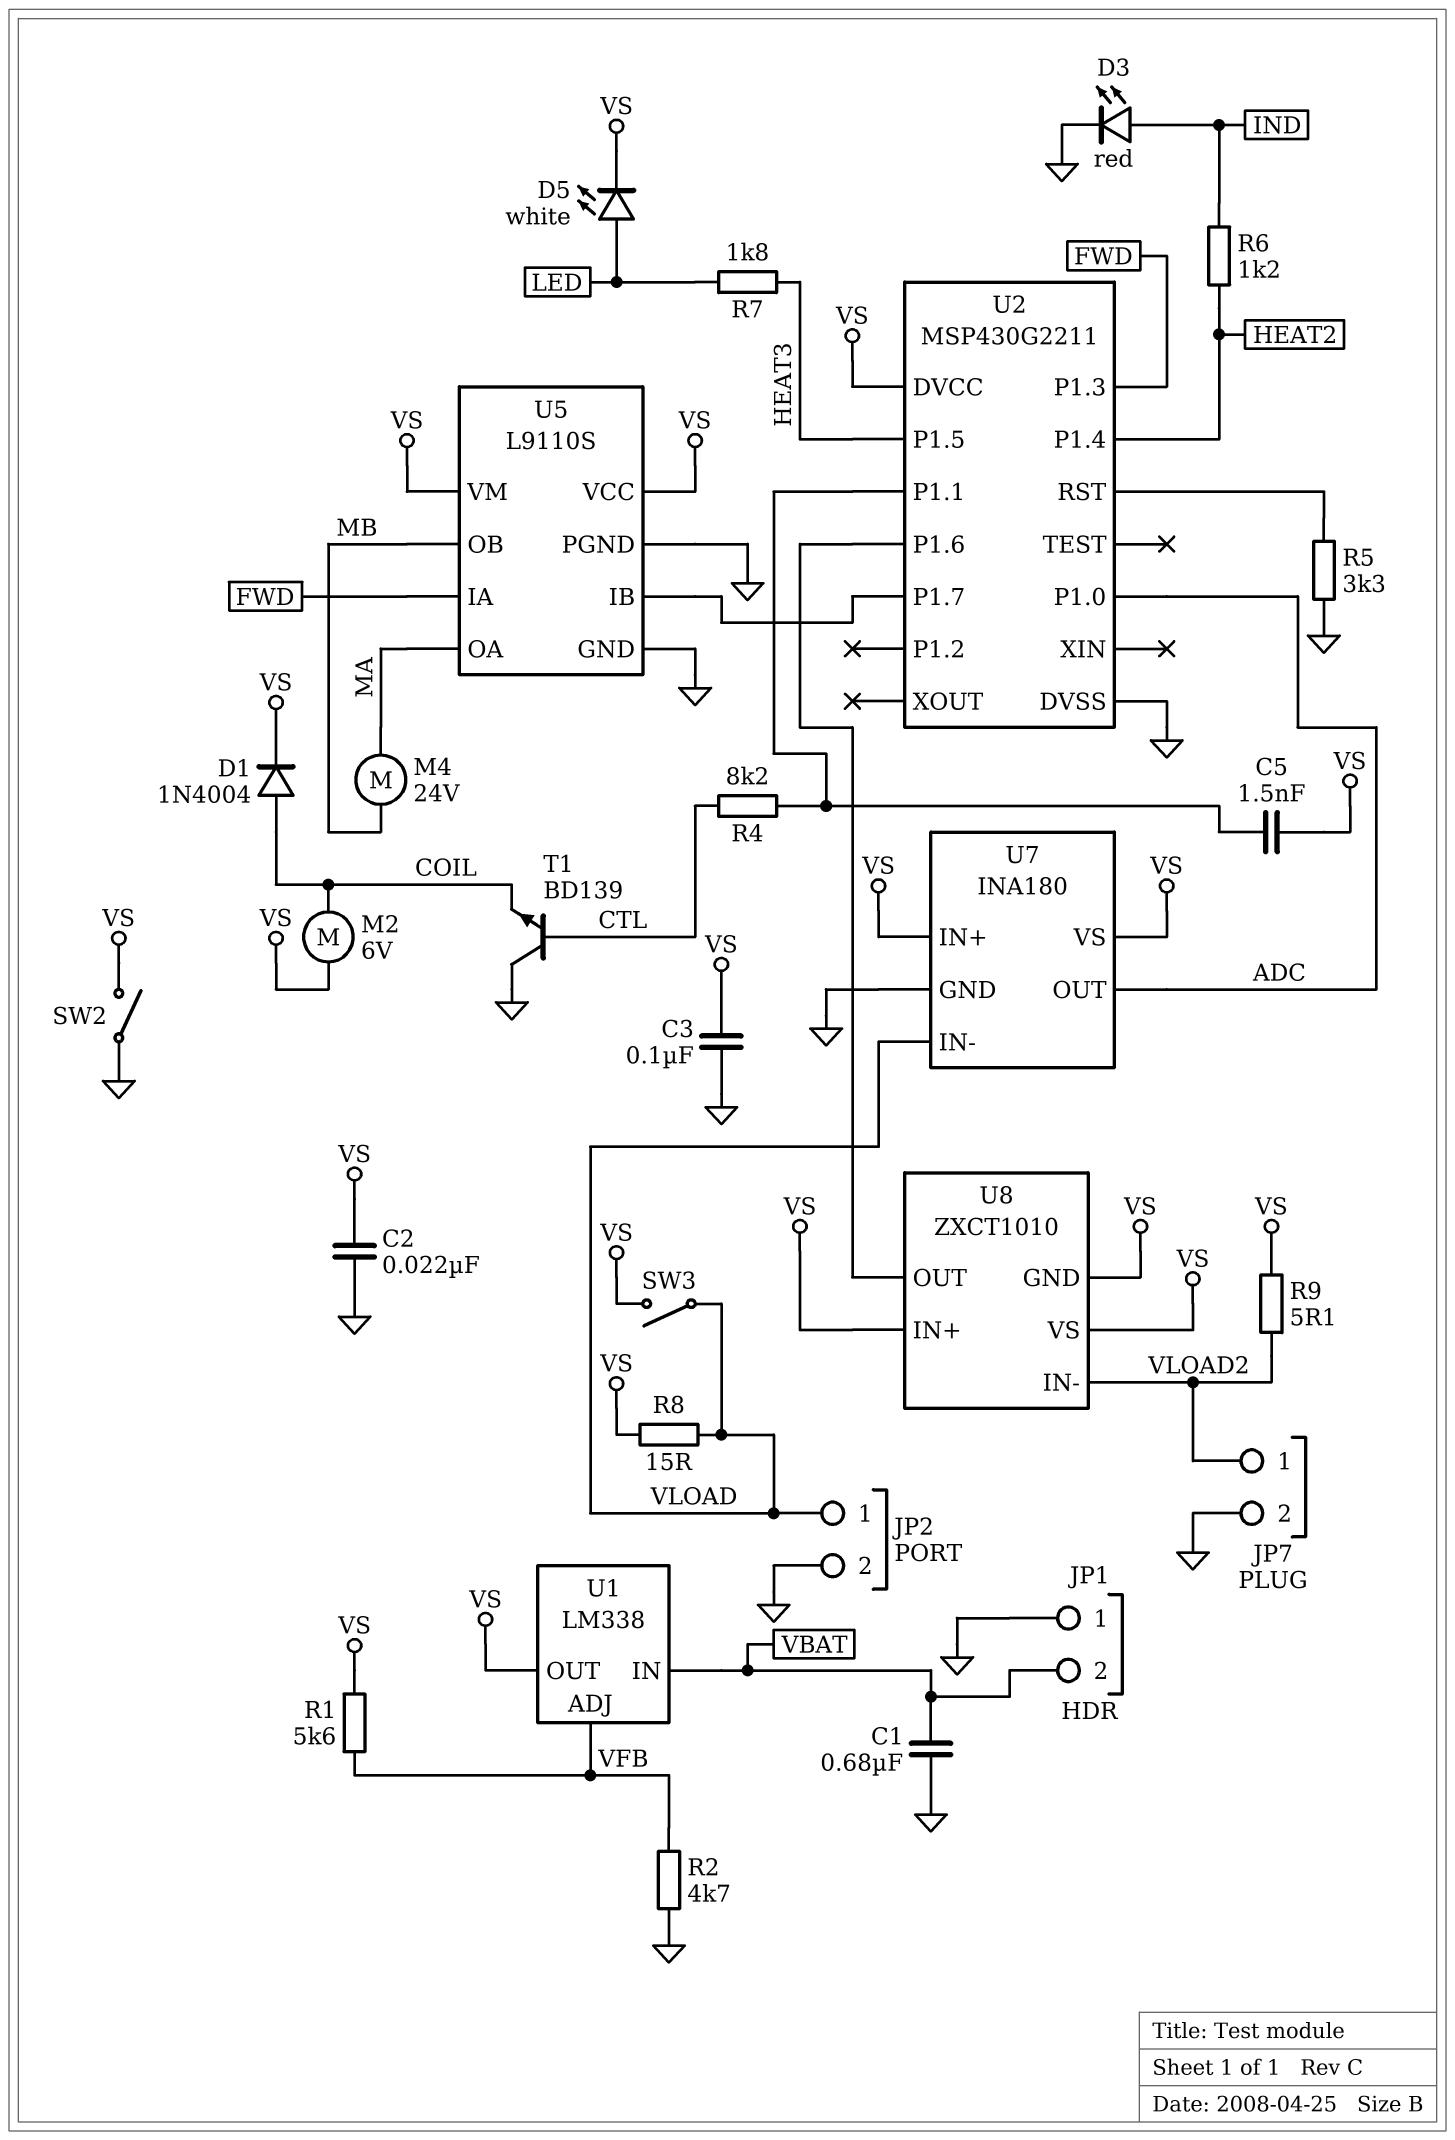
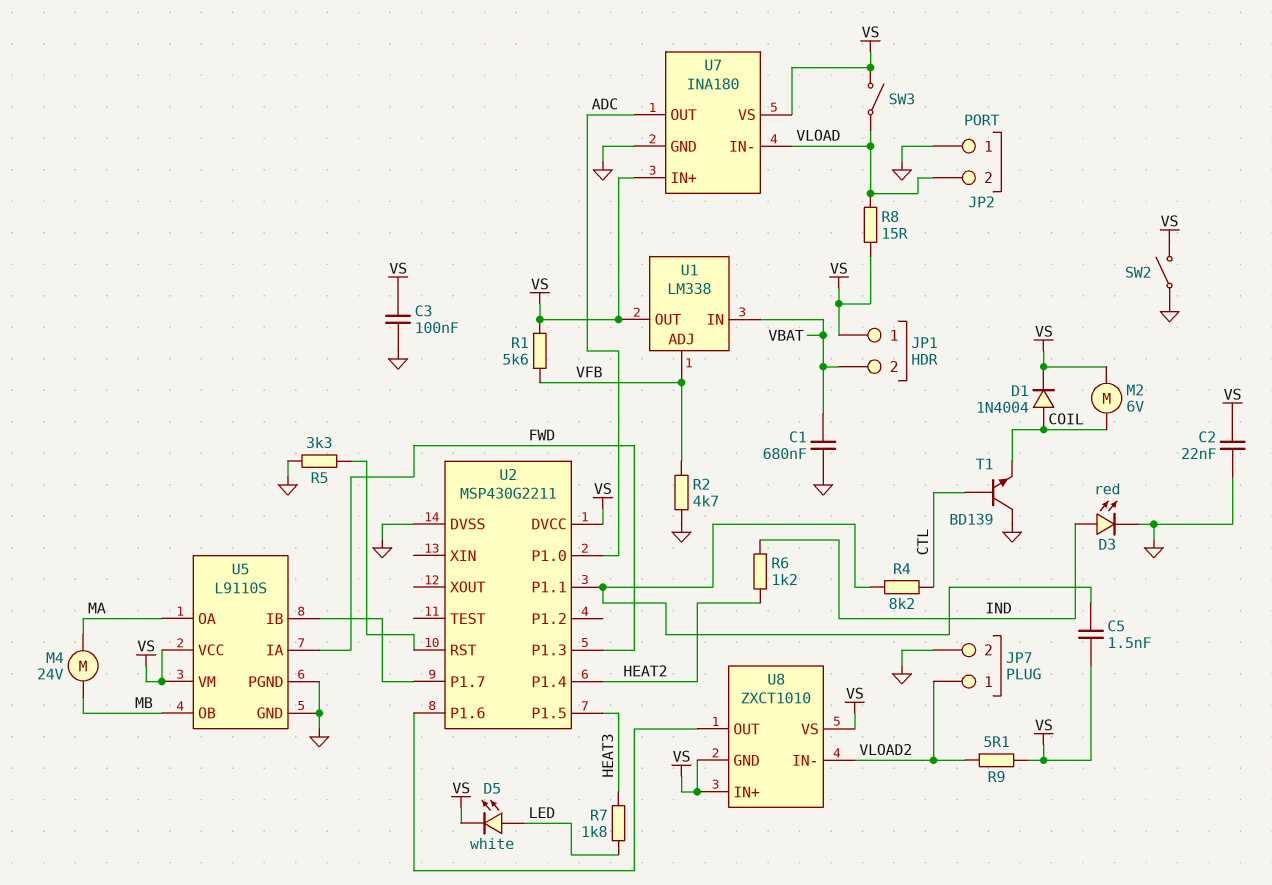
JP1 pin 1: GND -> VS
JP2 pin 1: VLOAD -> GND
JP2 pin 2: GND -> VLOAD

